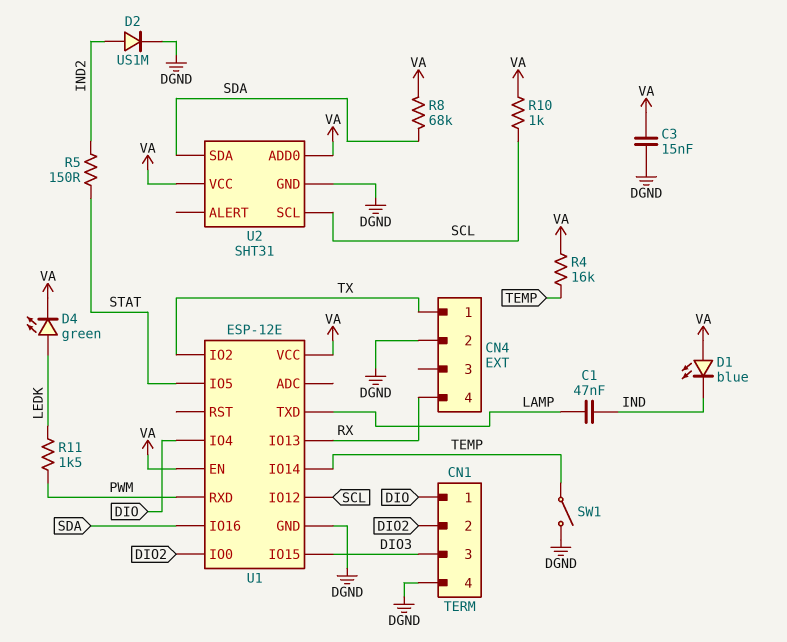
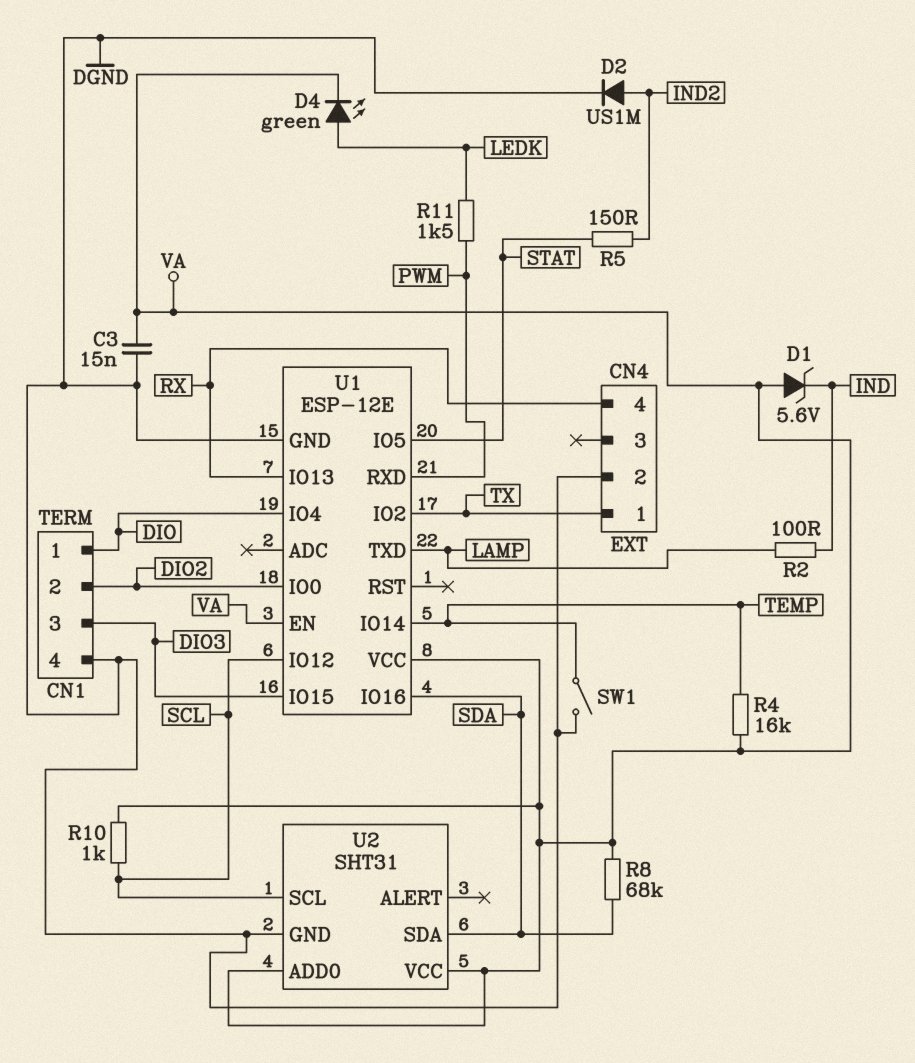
C1: 47nF (IND, LAMP) -> none
D1: LED blue (A VA, K IND) -> zener 5.6V (A VA, K IND)
R2: none -> 100 (IND, LAMP)

